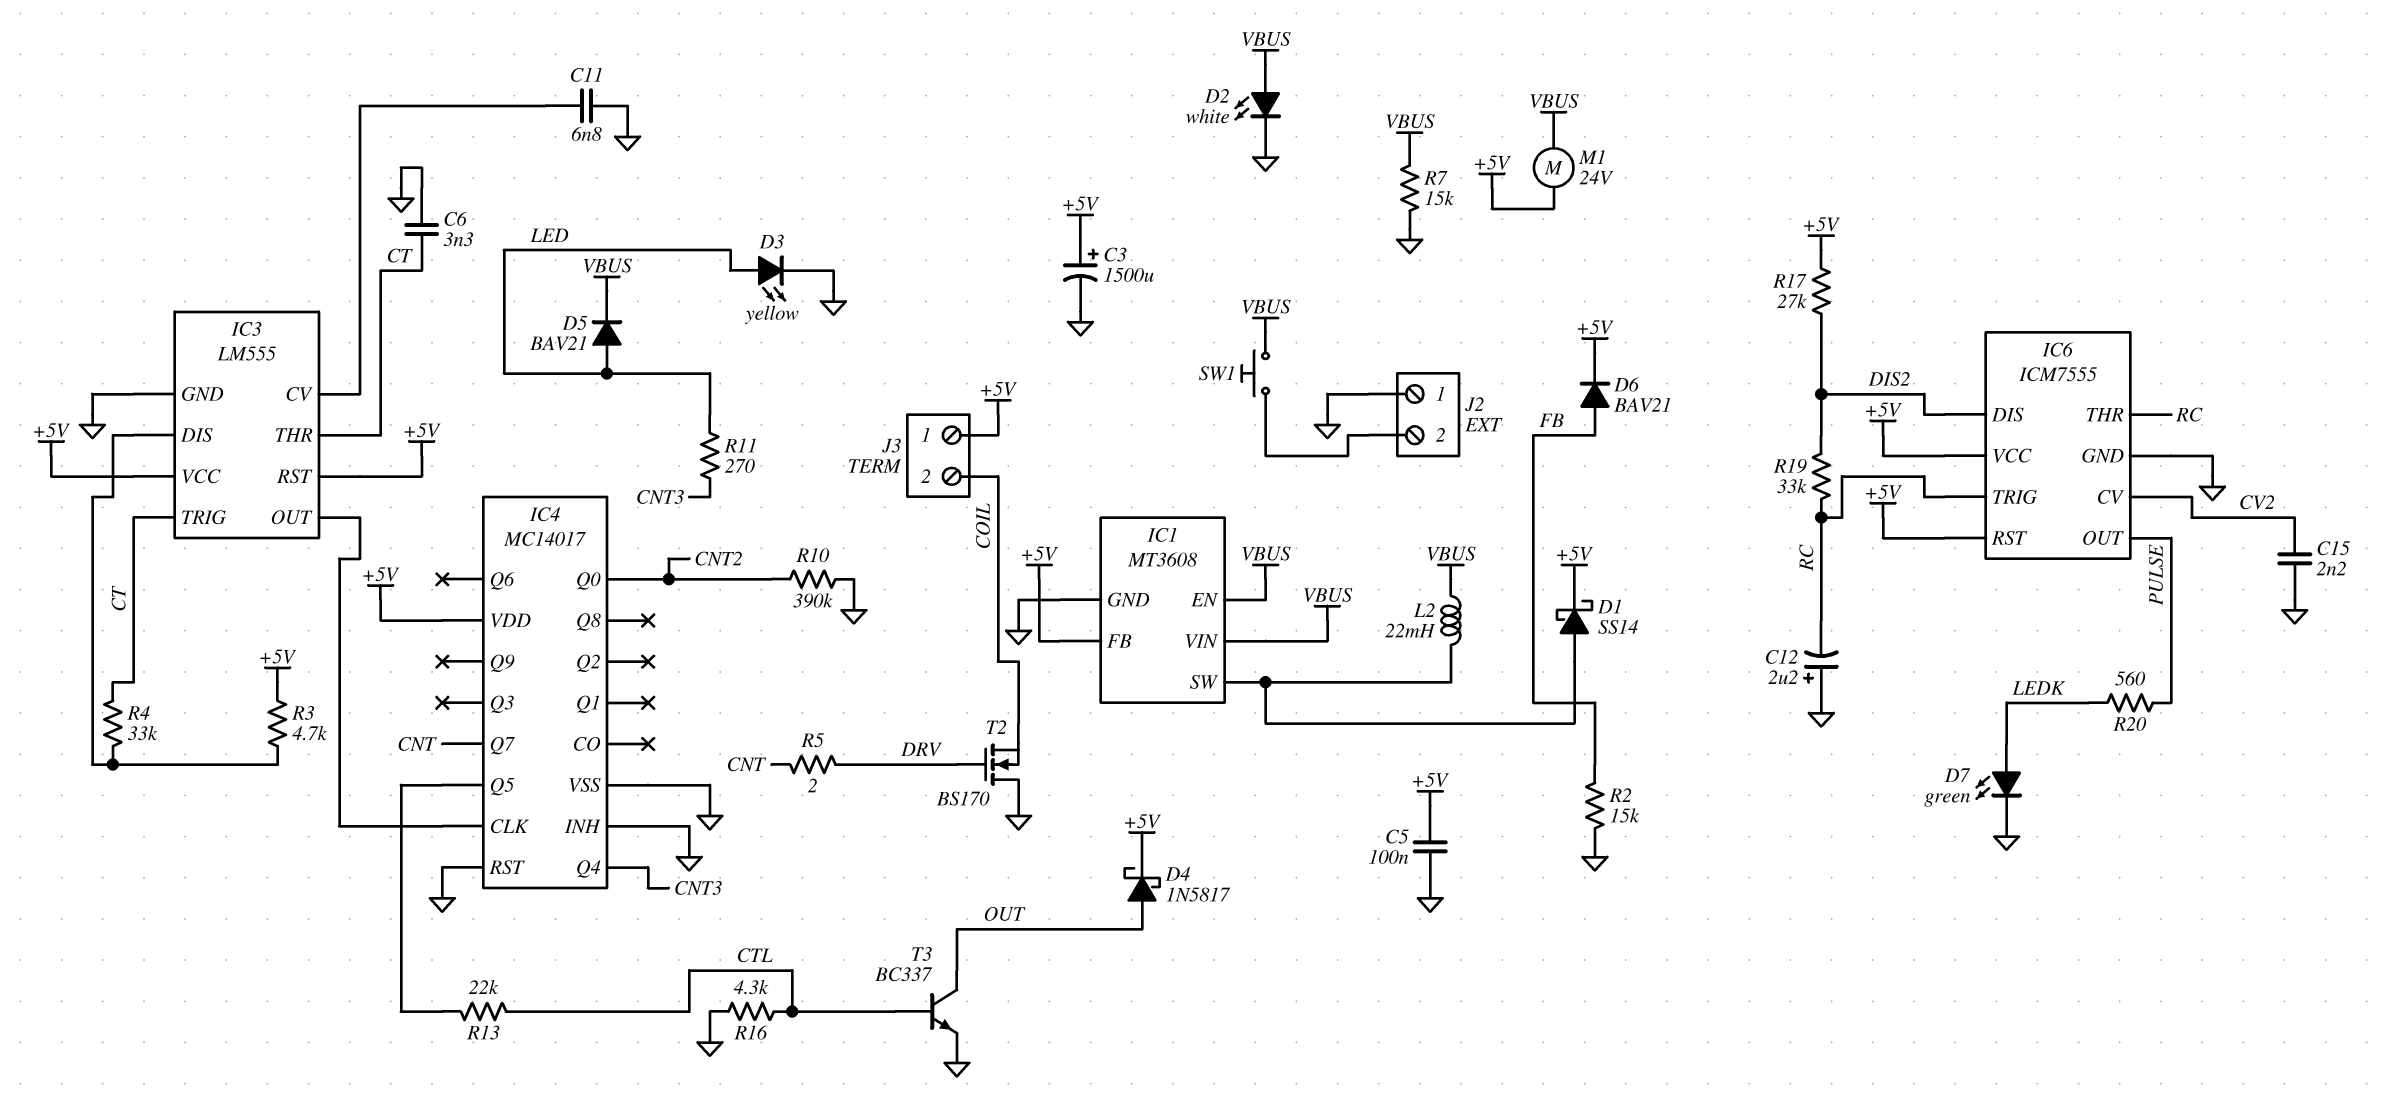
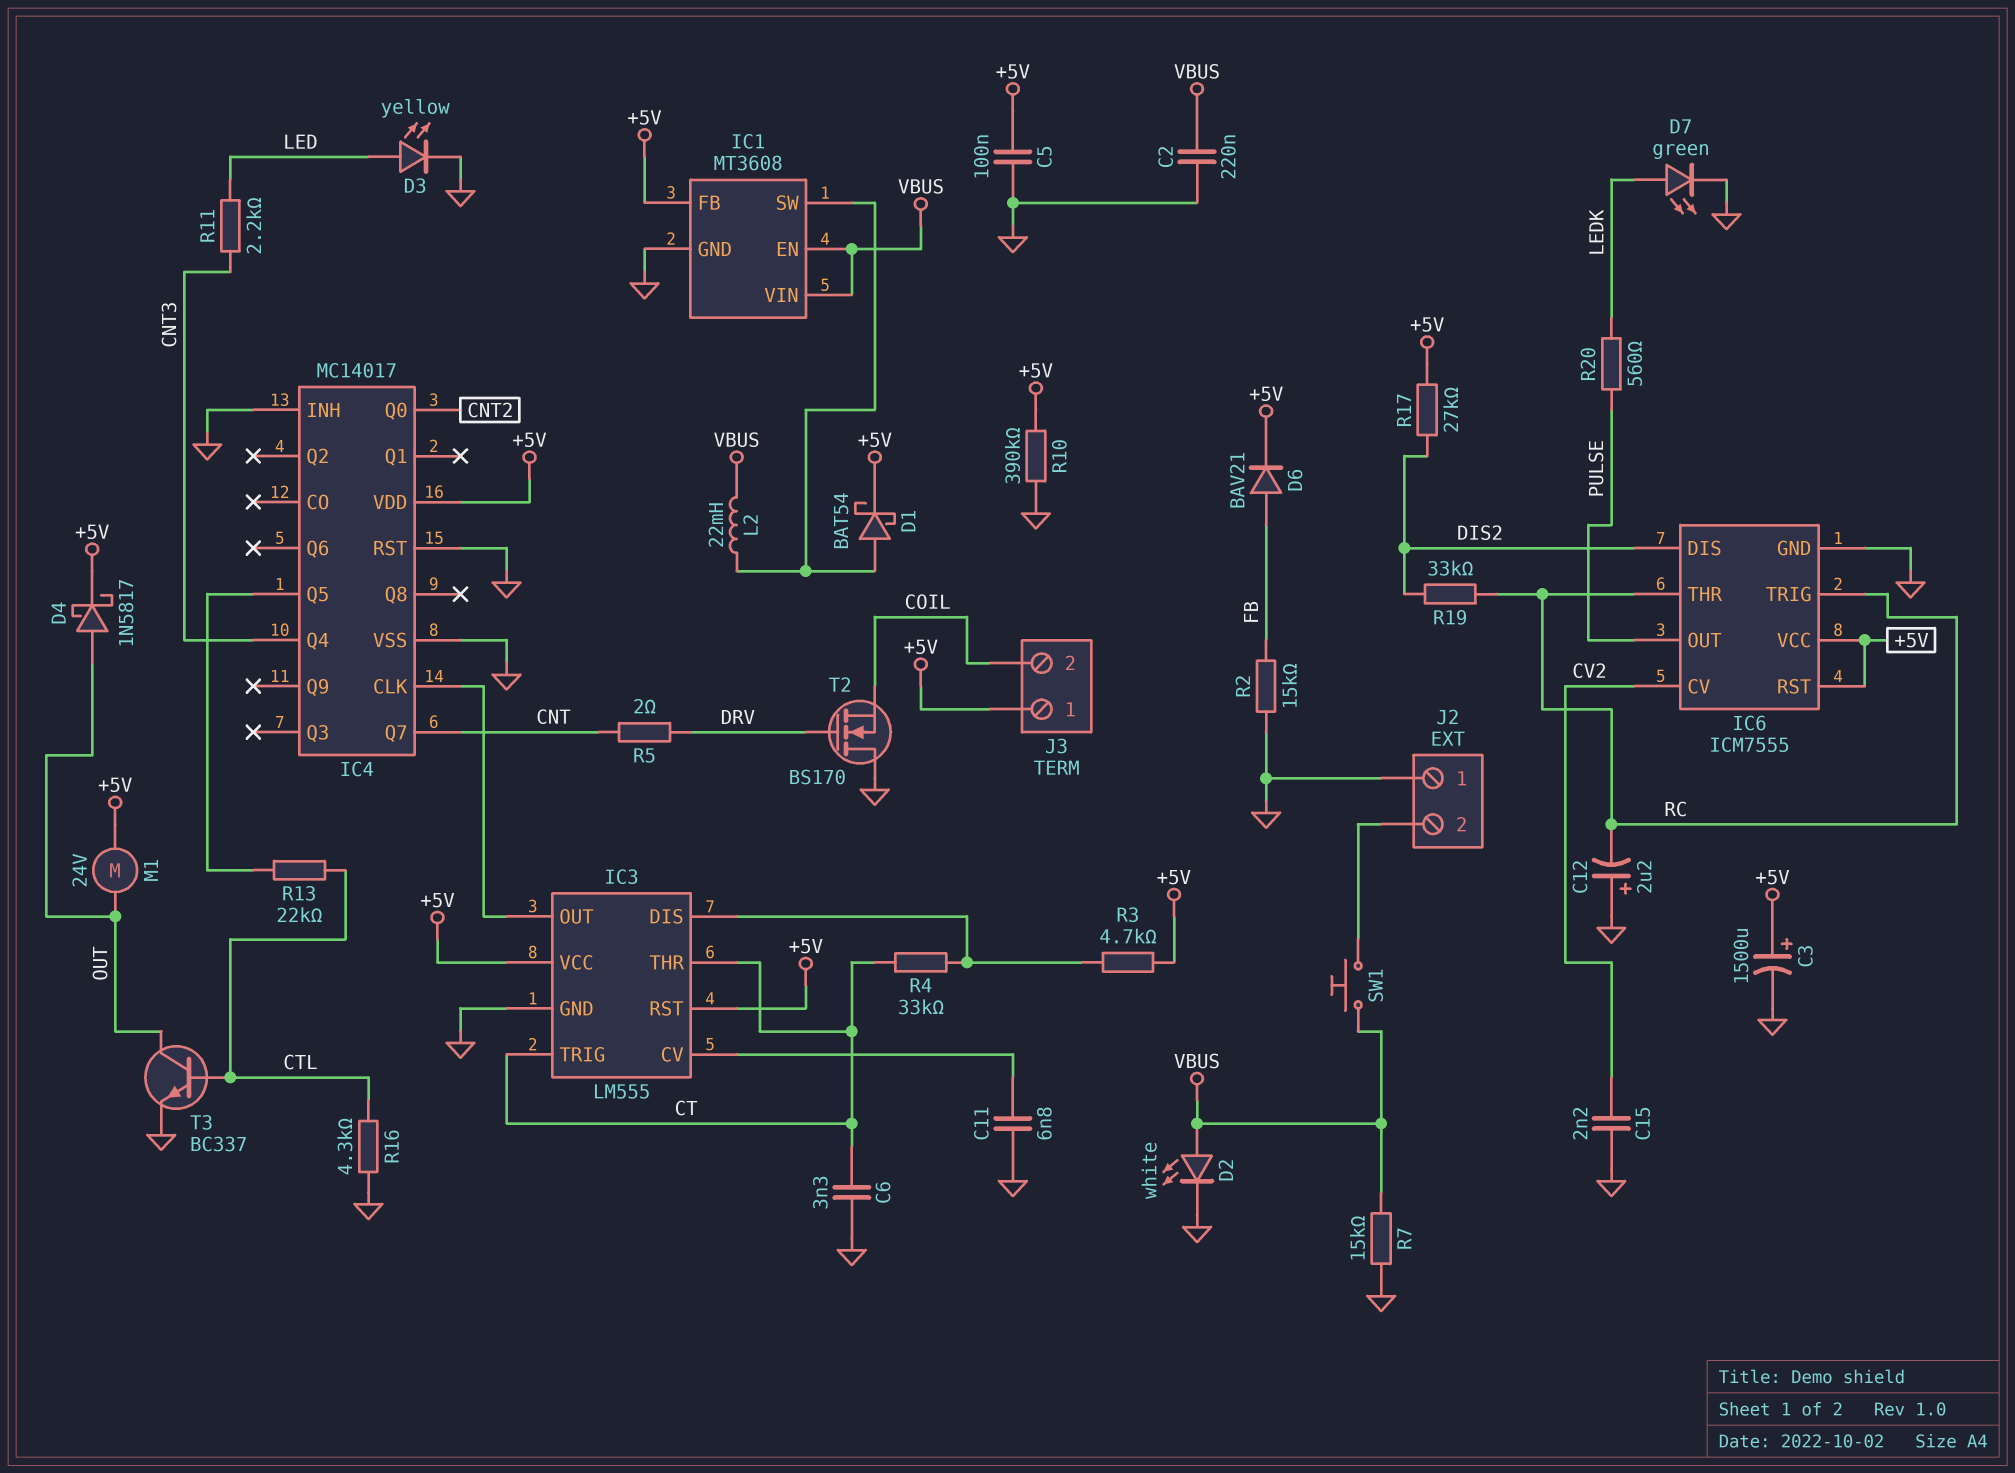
C2: none -> 220nF (GND, VBUS)
D1: schottky SS14 (A IC1/SW, K +5V) -> schottky BAT54 (A IC1/SW, K +5V)
D5: diode BAV21 (A LED, K VBUS) -> none
M1: motor 24V (+5V, VBUS) -> motor 24V (+5V, OUT)
R10: 390k (CNT2, GND) -> 390k (+5V, GND)
R11: 270 (CNT3, LED) -> 2.2k (CNT3, LED)

